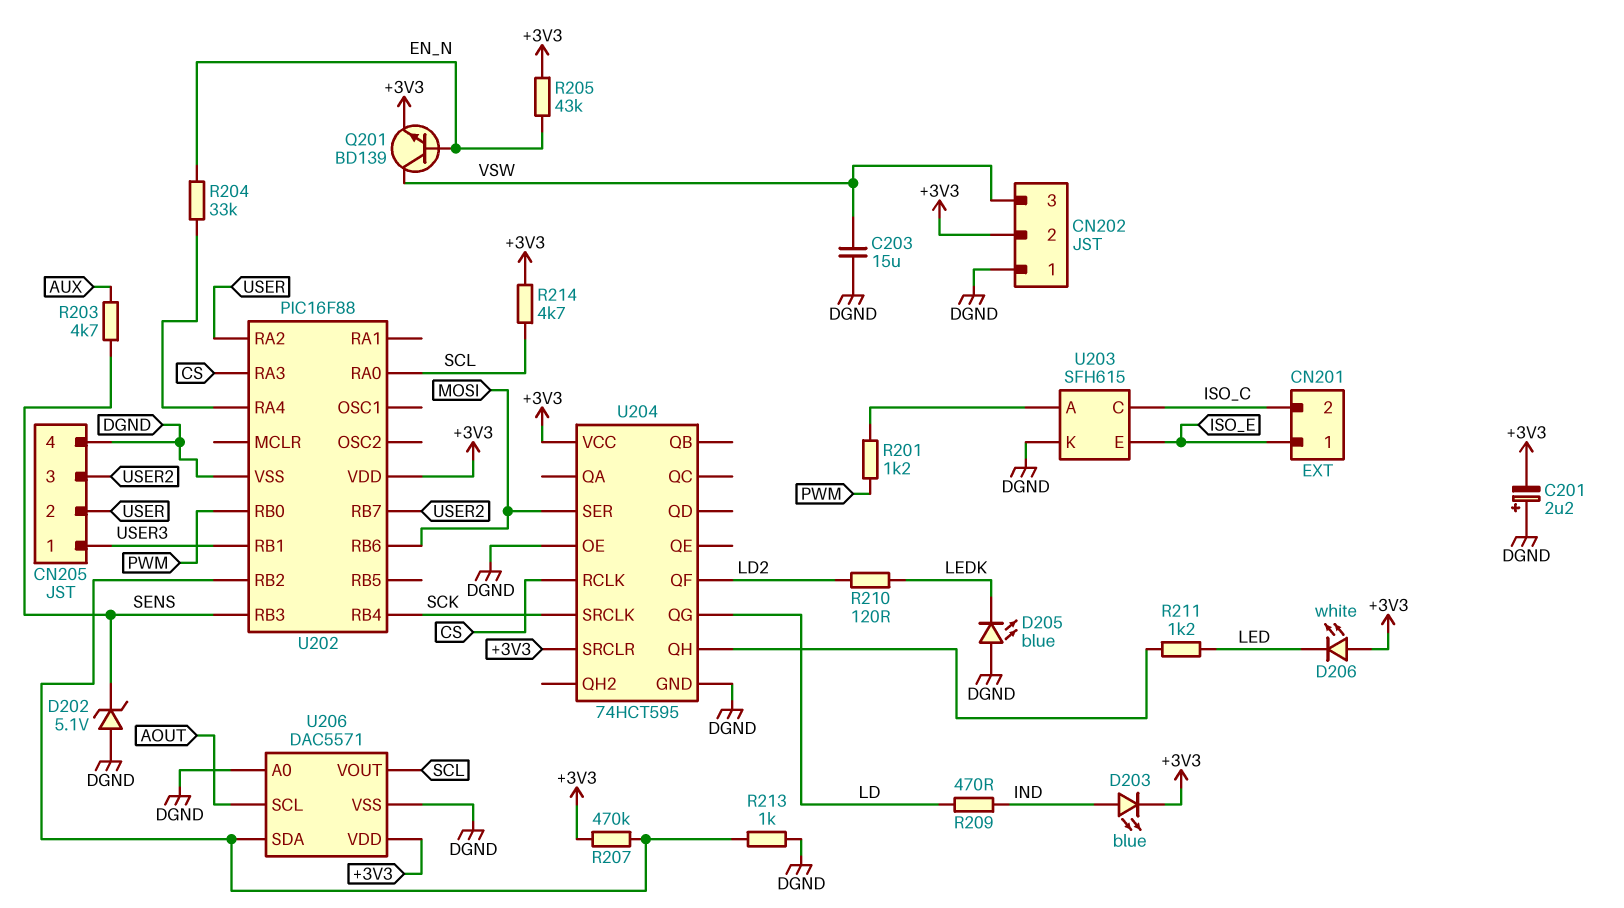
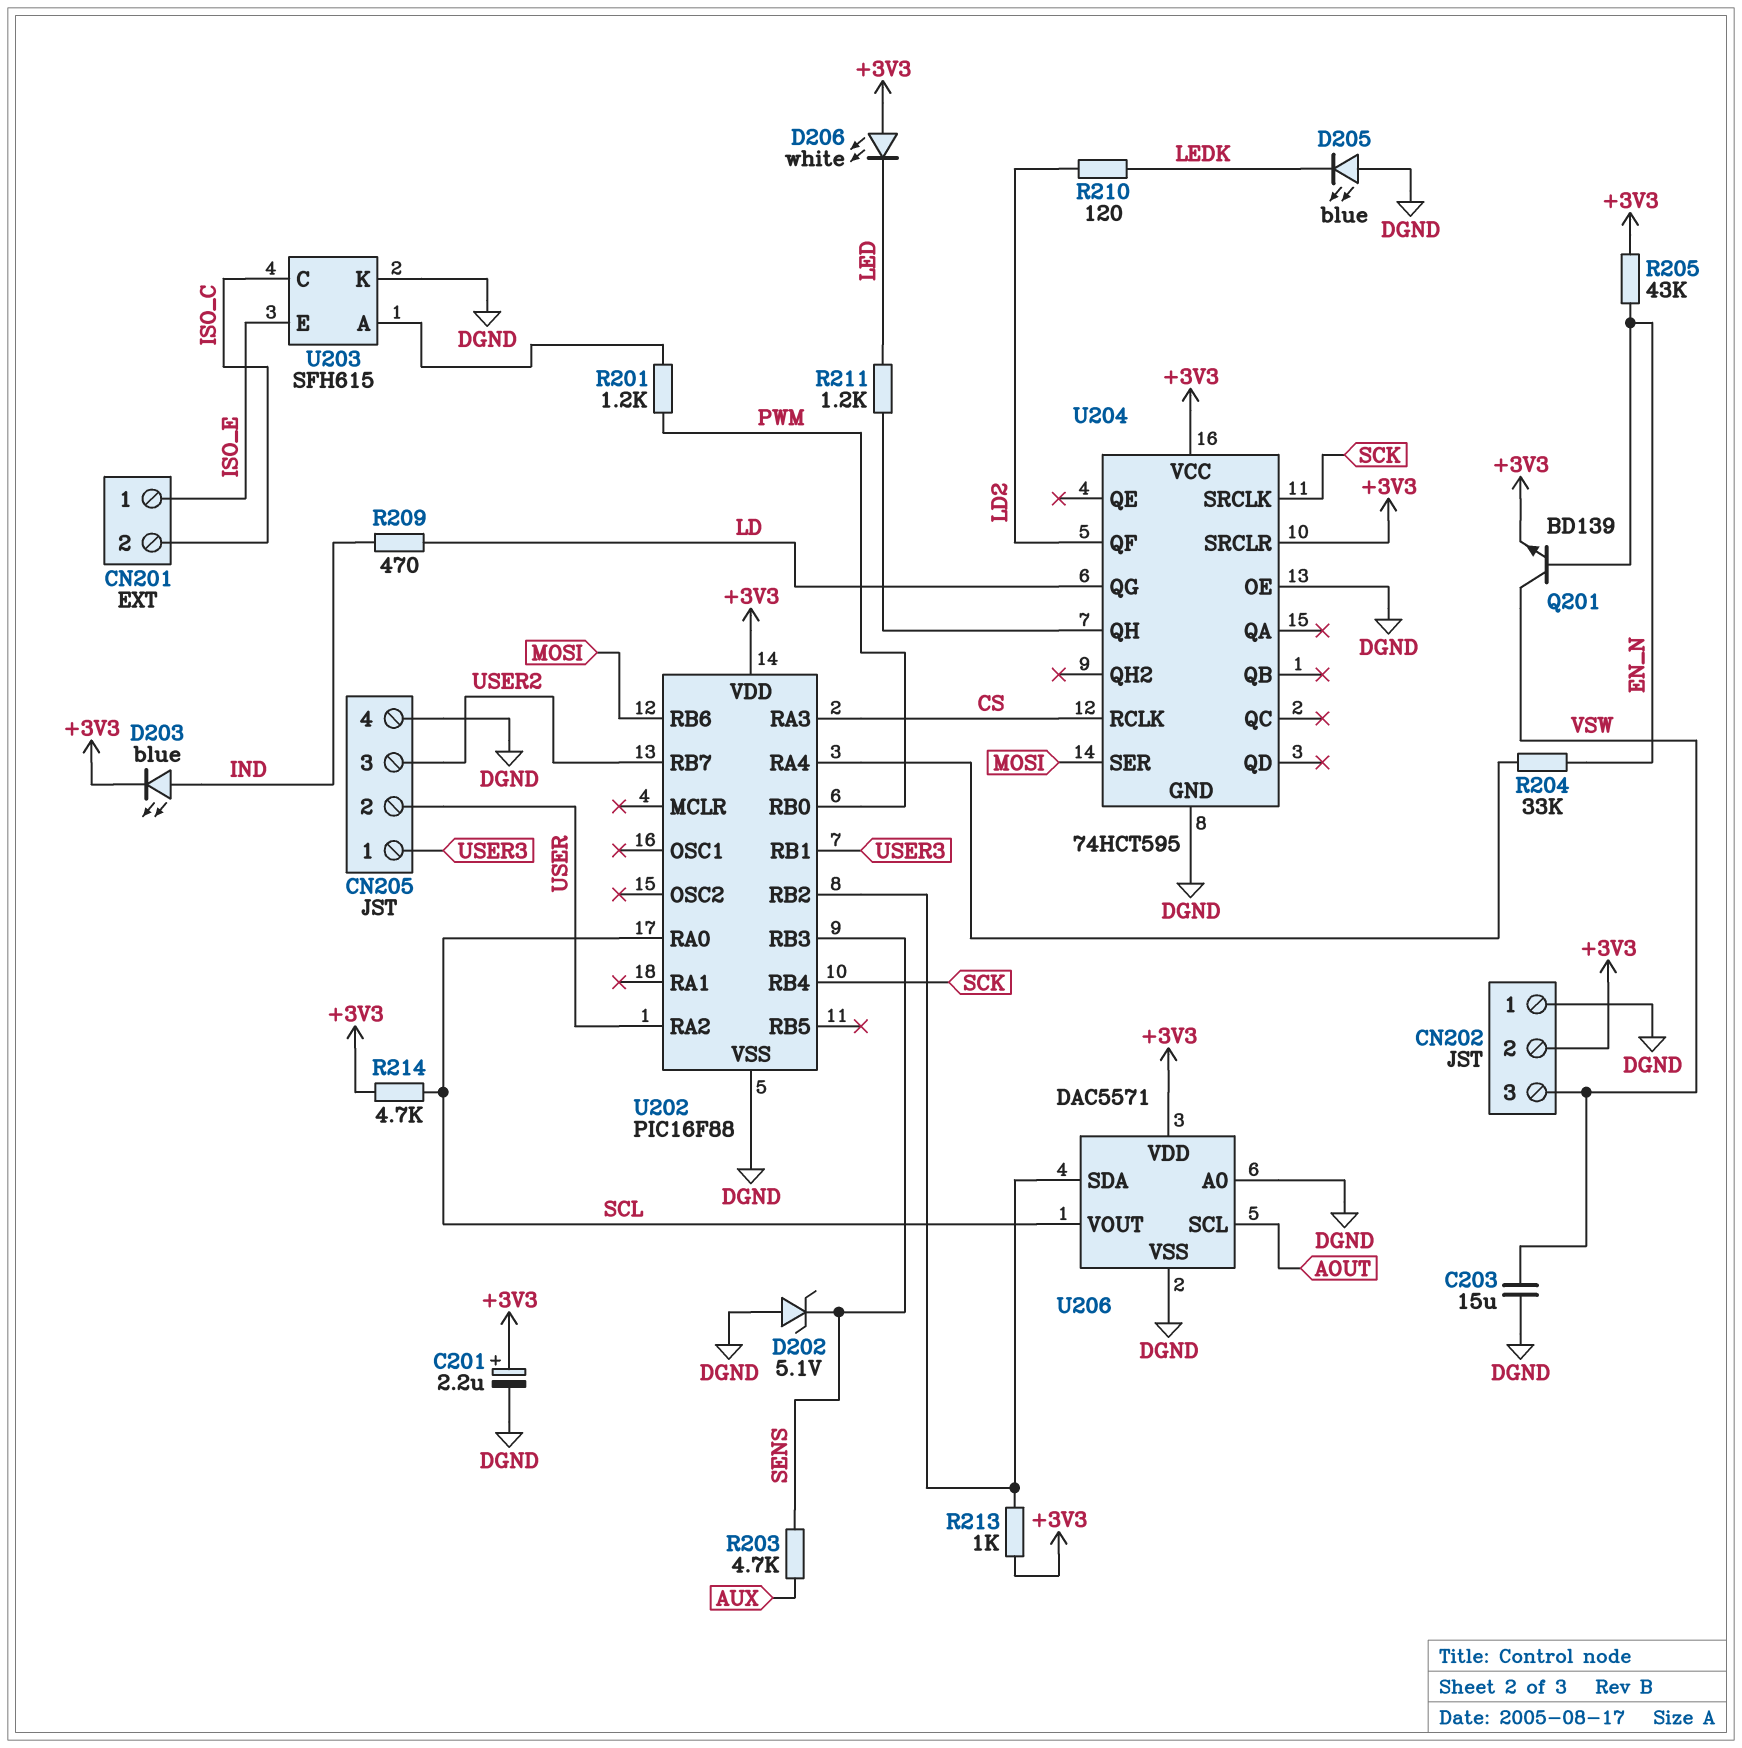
C201: 2.2uF (plus DGND, minus +3V3) -> 2.2uF (plus +3V3, minus DGND)
R207: 470k (+3V3, U202/RB2) -> none
R213: 1k (DGND, U202/RB2) -> 1k (+3V3, U202/RB2)

